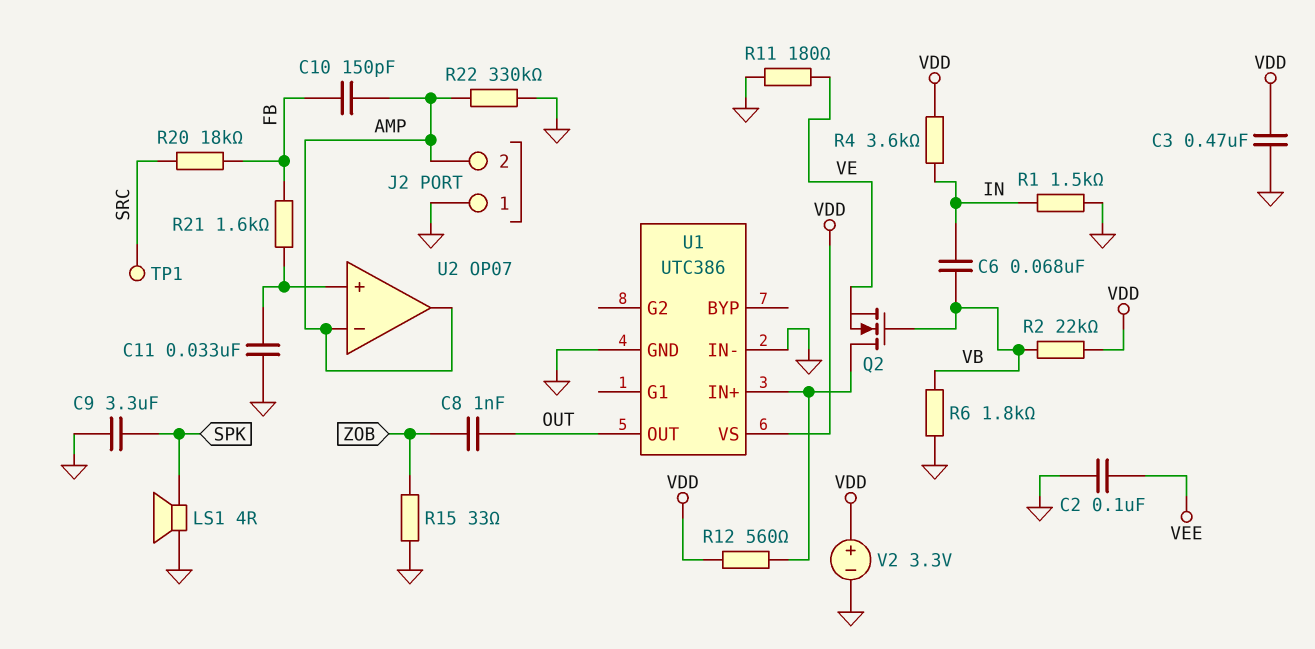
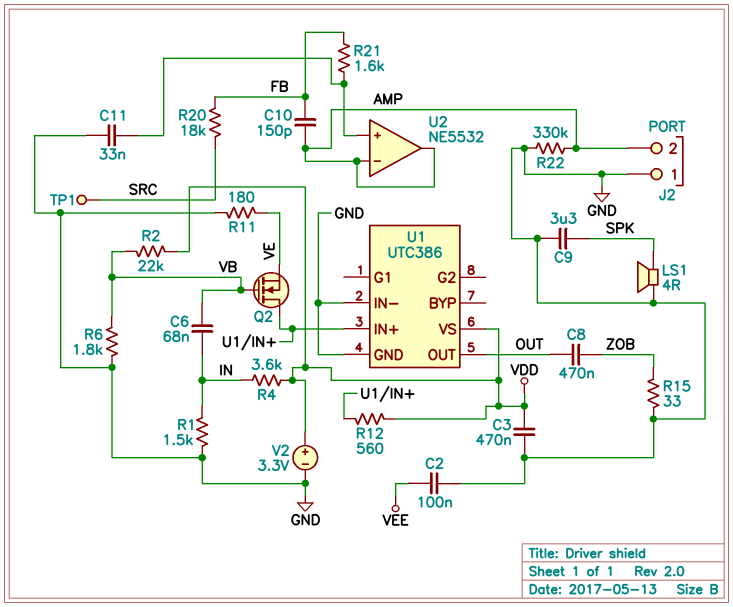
C8: 1nF (OUT, ZOB) -> 470nF (OUT, ZOB)
U2: OP07 -> NE5532

